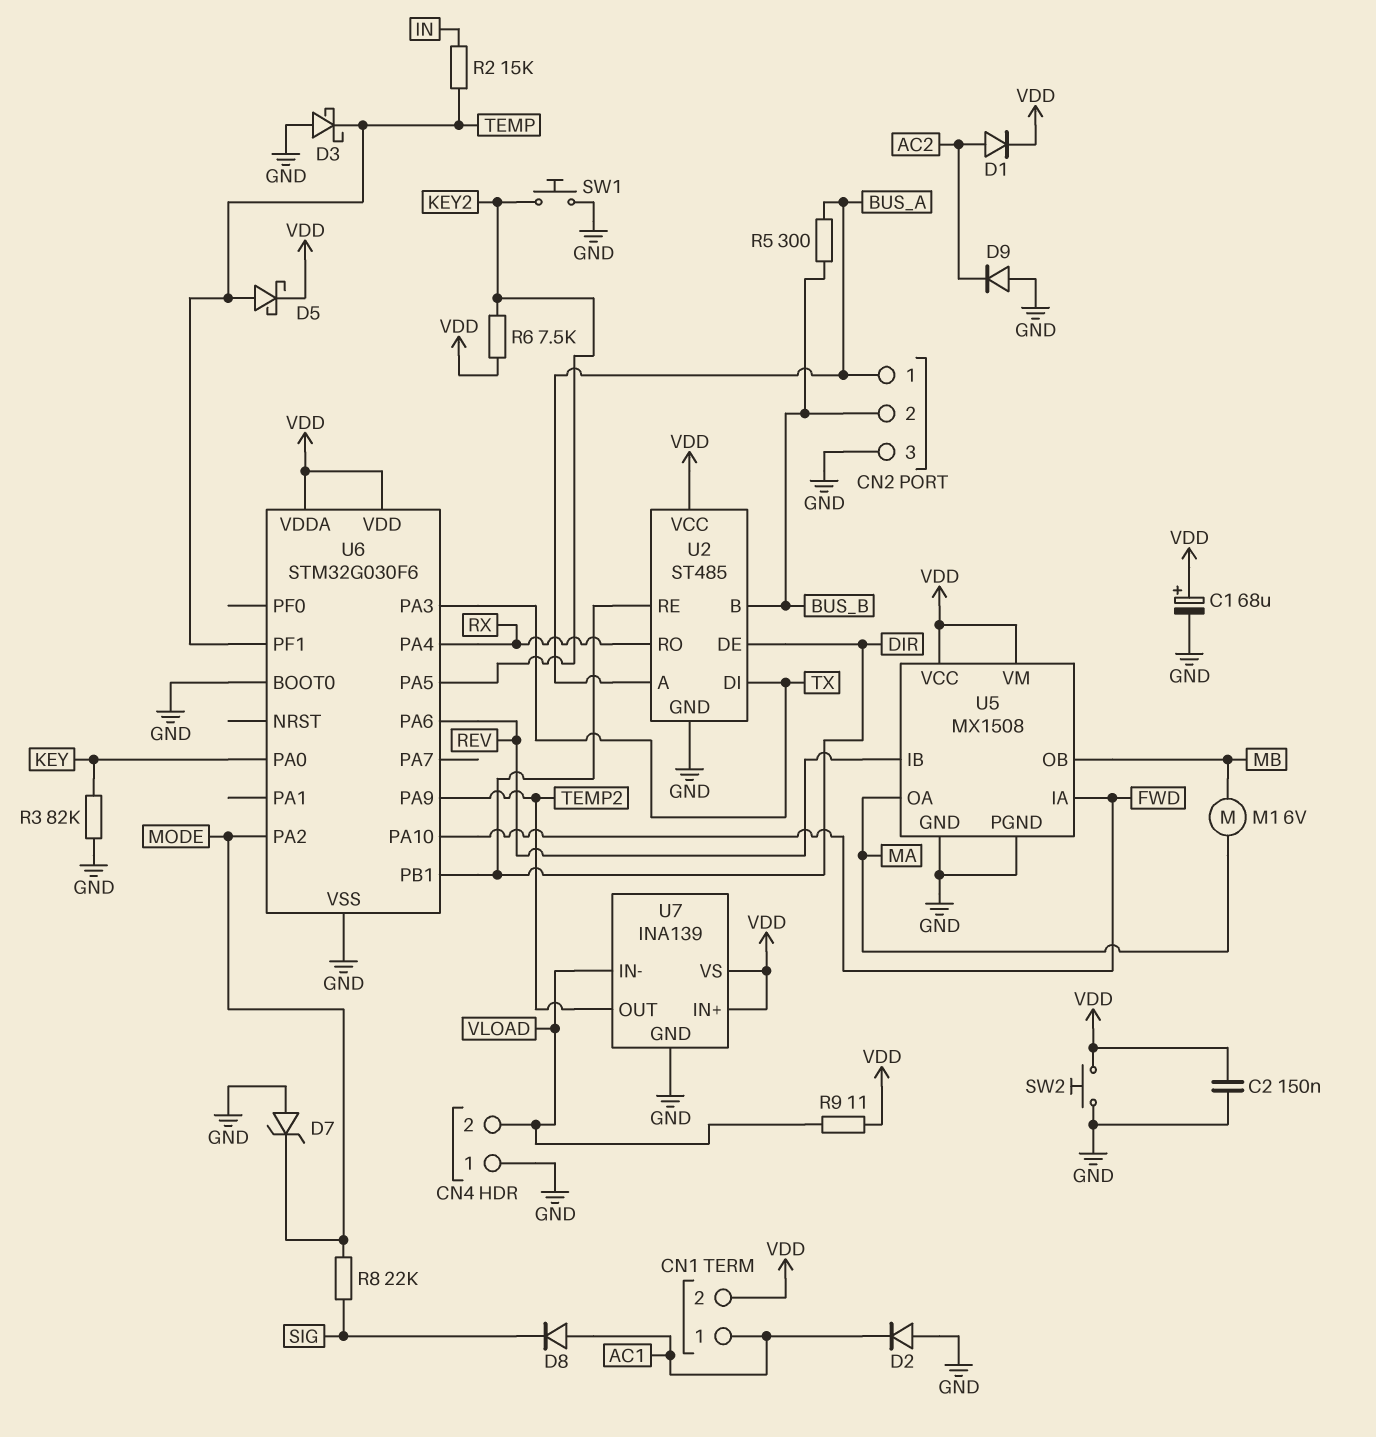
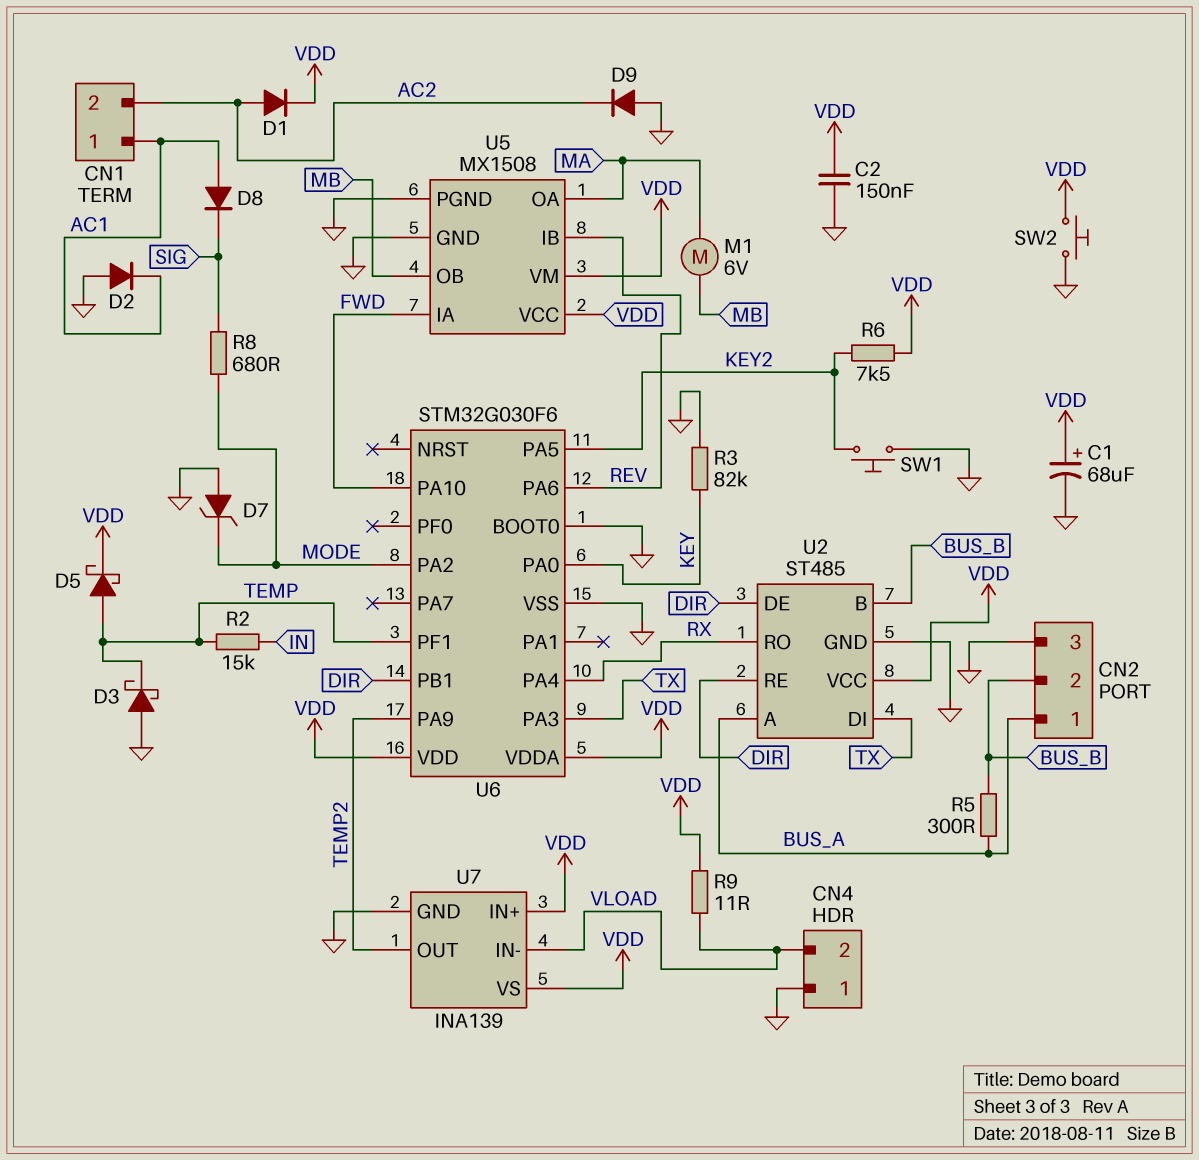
CN1 pin 2: VDD -> AC2
R8: 22k (MODE, SIG) -> 680 (MODE, SIG)

